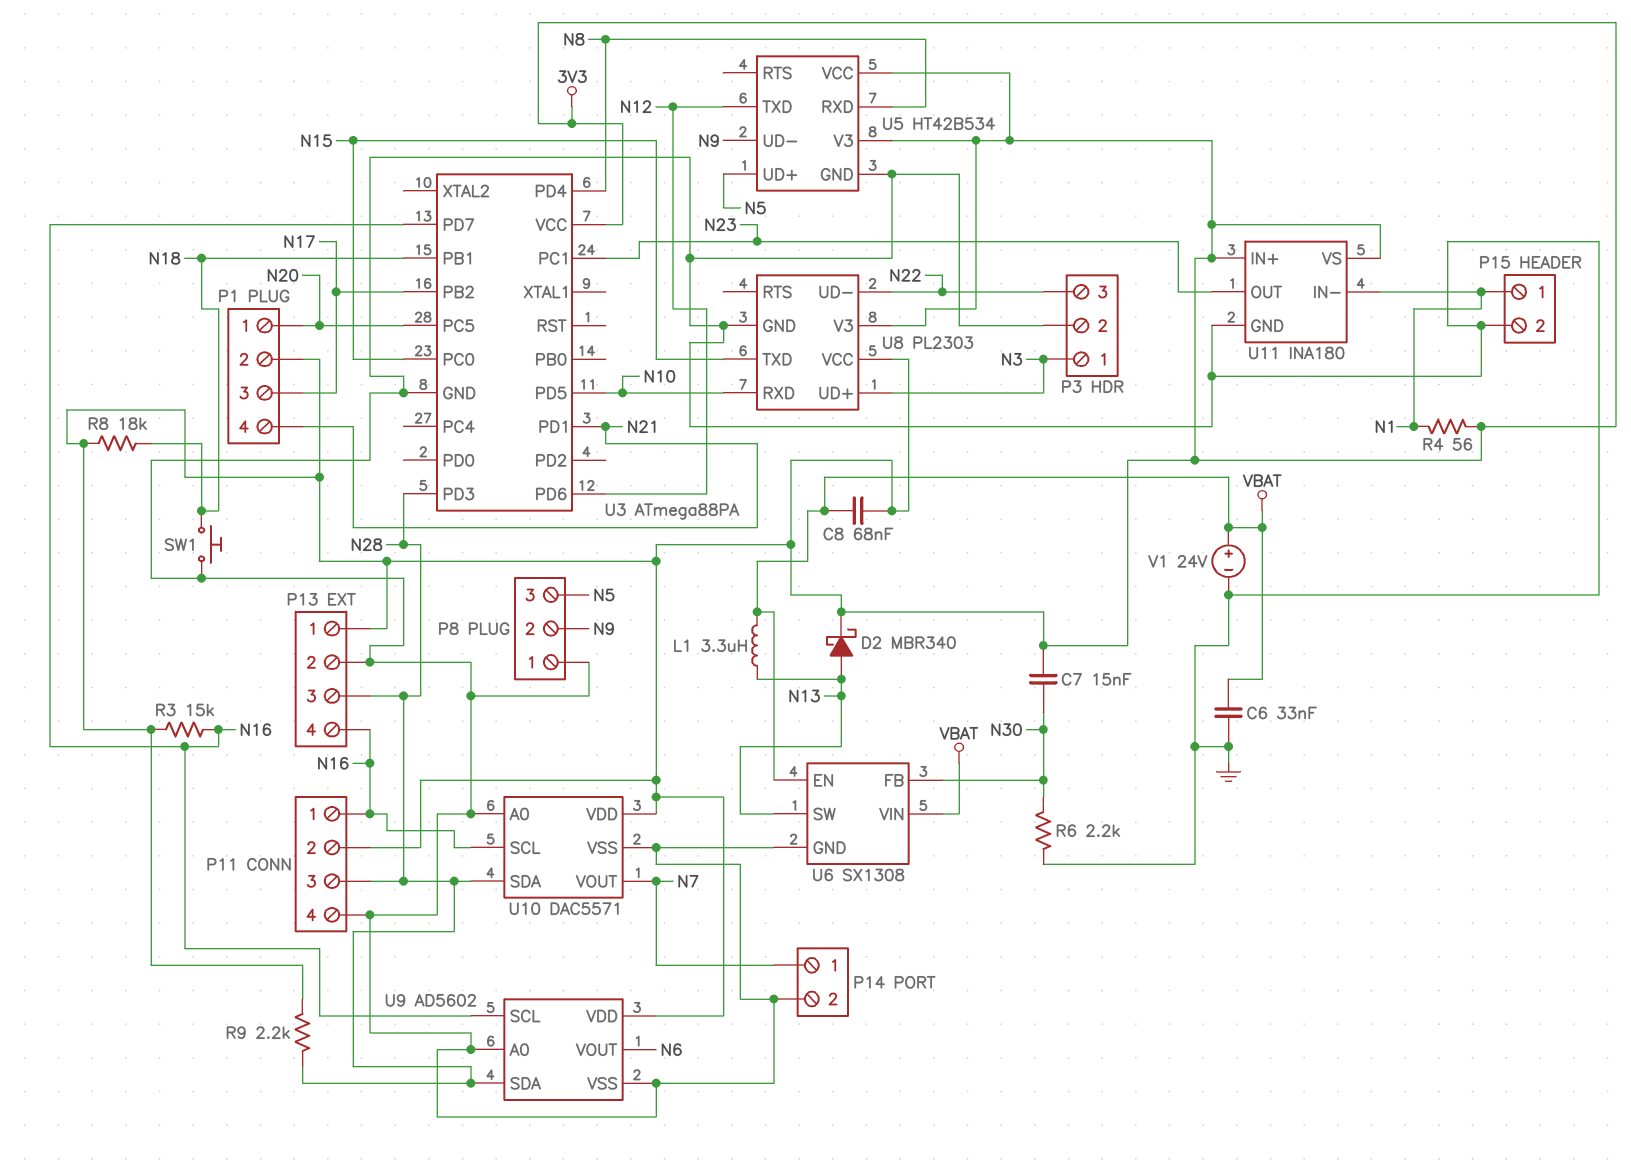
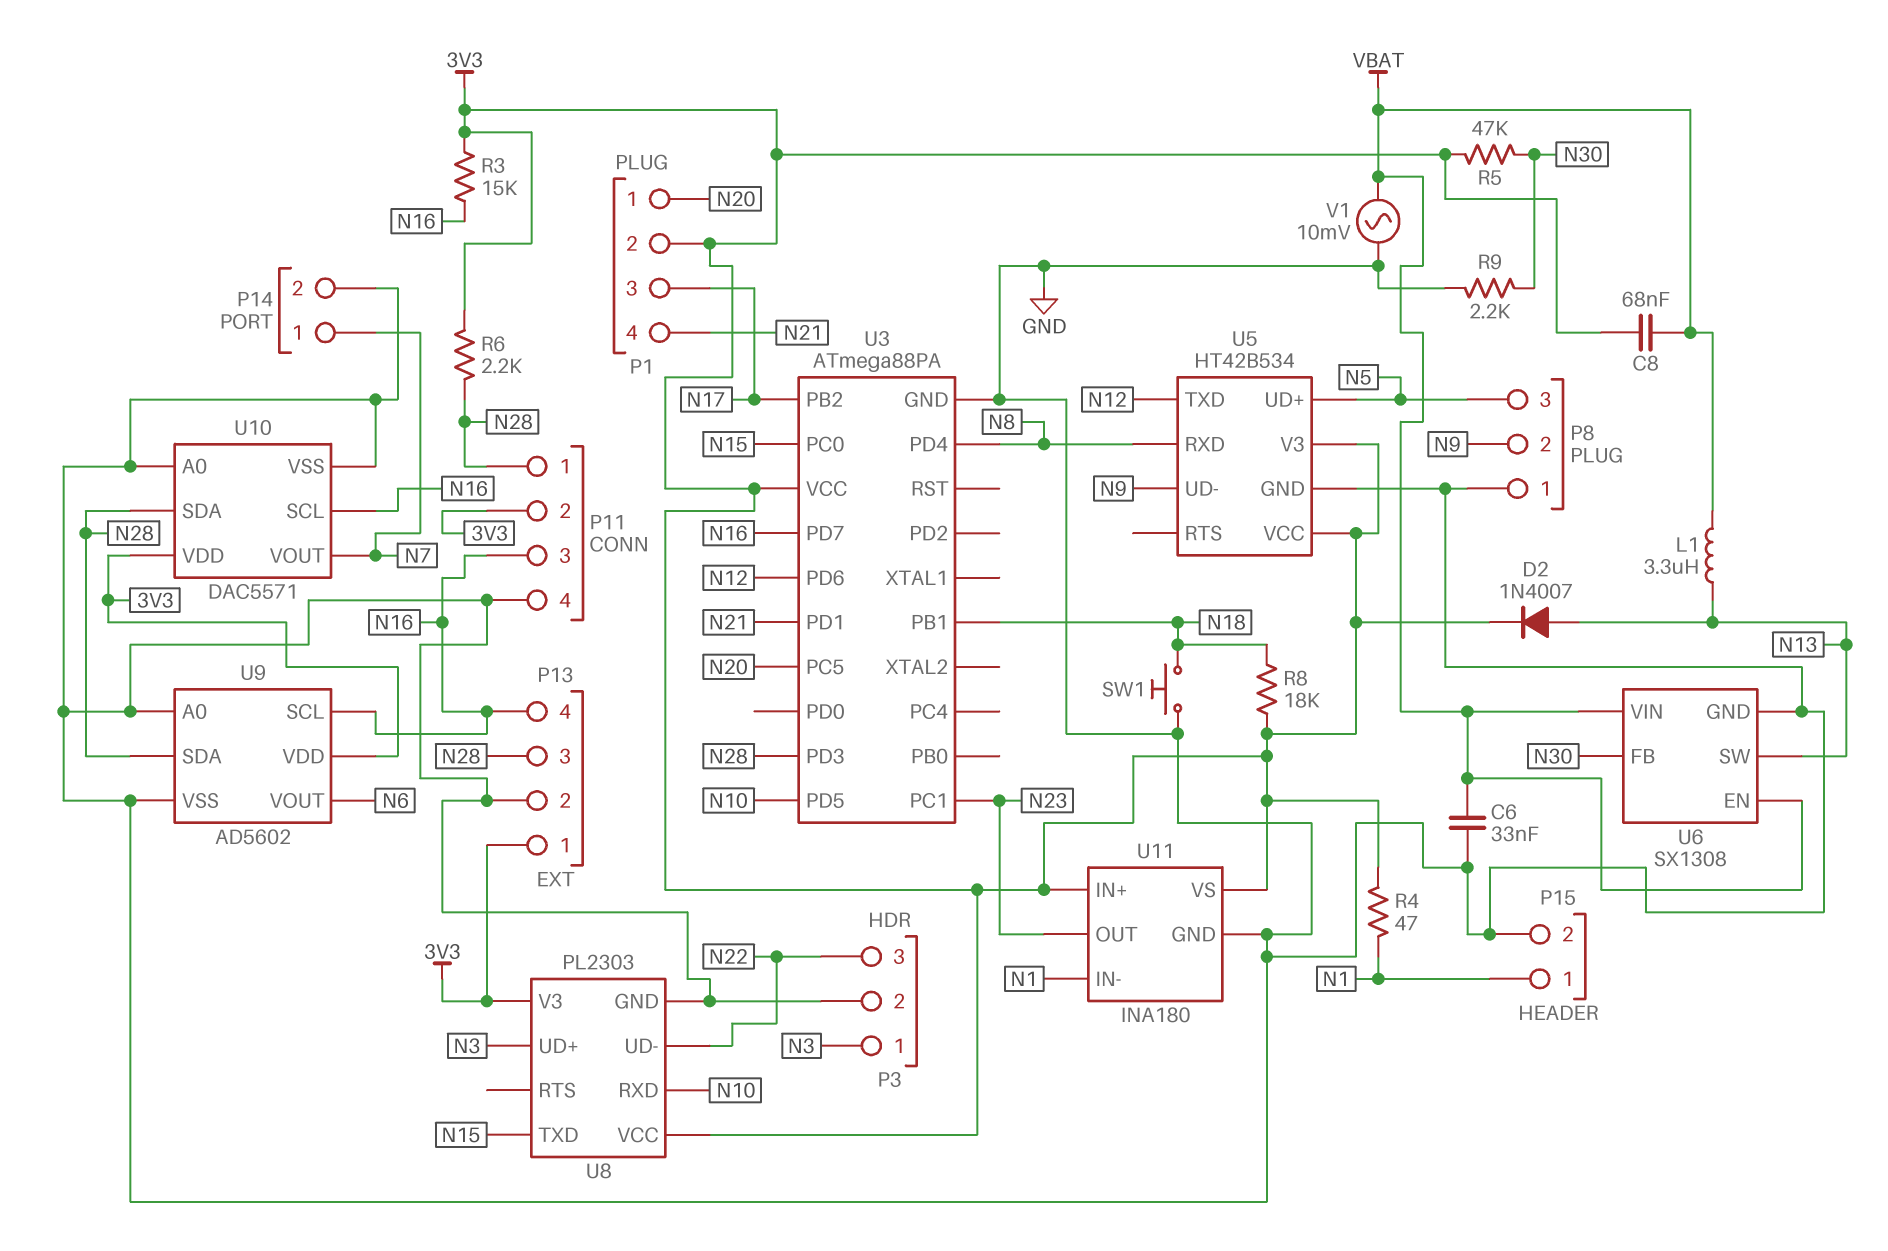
C7: 15nF (3V3, N30) -> none
D2: schottky MBR340 (A N13, K 3V3) -> diode 1N4007 (A N13, K 3V3)
P11 pin 1: N16 -> N28
P11 pin 3: N28 -> N16
R4: 56 (3V3, N1) -> 47 (3V3, N1)
R5: none -> 47k (3V3, N30)
R6: 2.2k (GND, N30) -> 2.2k (3V3, N28)
R9: 2.2k (3V3, N28) -> 2.2k (GND, N30)
V1: 24V (plus VBAT, minus GND) -> AC 10mV (GND, VBAT)

